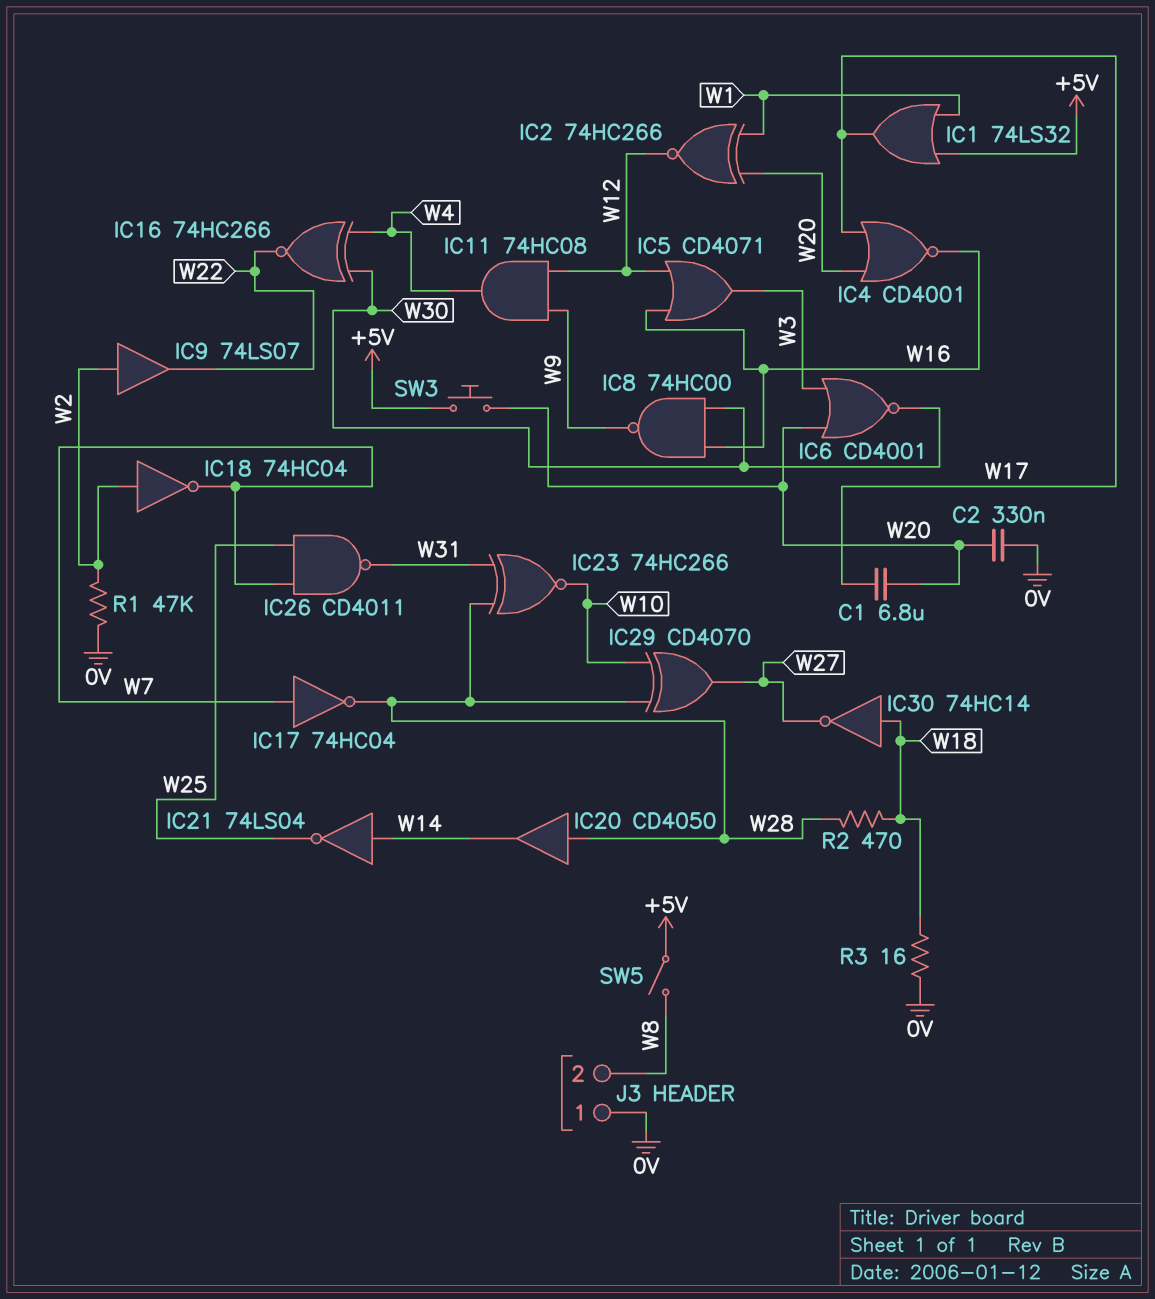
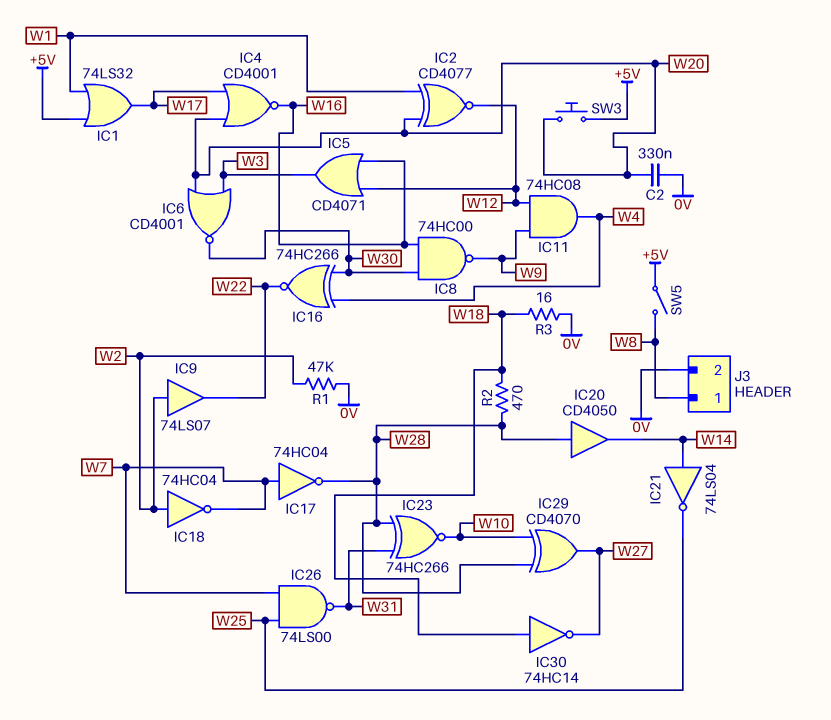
C1: 6.8uF (W17, W20) -> none
IC2: XNOR 74HC266 (in W1, in W20, out W12) -> XNOR CD4077 (in W1, in W20, out W12)
IC26: NAND CD4011 (in W7, in W25, out W31) -> NAND 74LS00 (in W7, in W25, out W31)
J3 pin 1: 0V -> W8
J3 pin 2: W8 -> 0V

